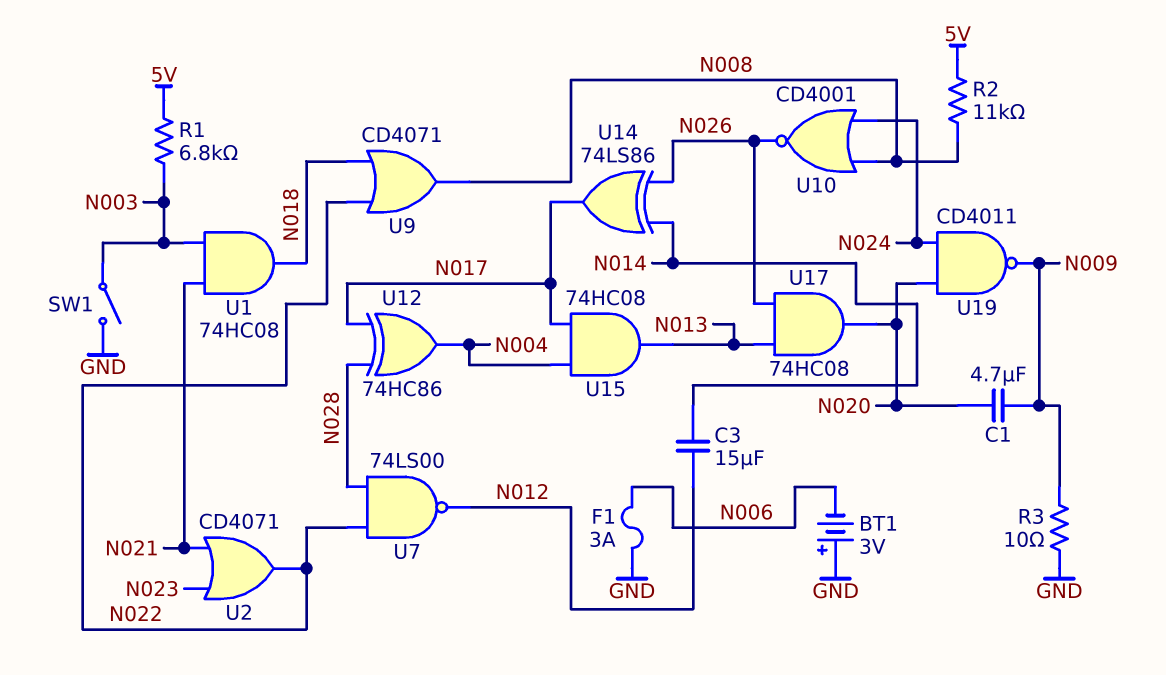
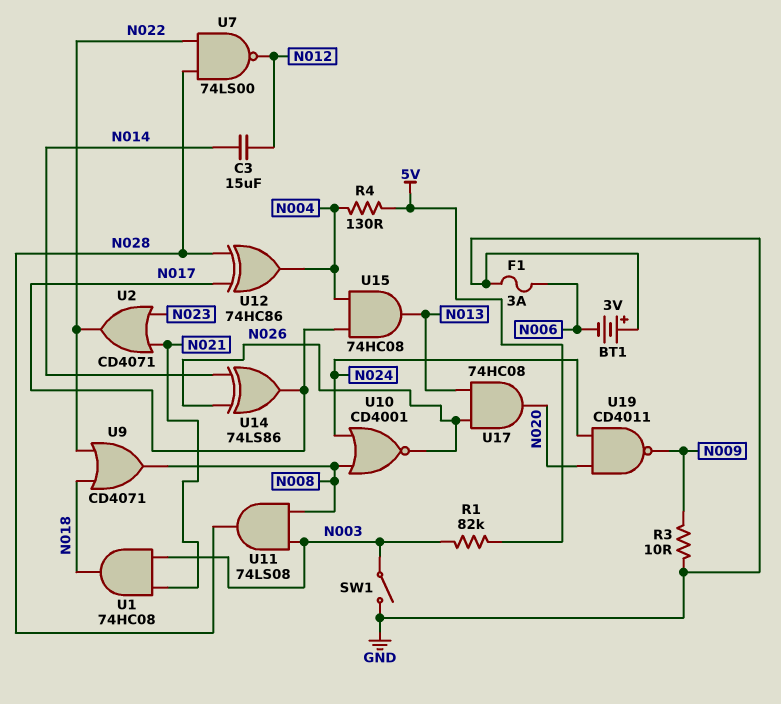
C1: 4.7uF (N009, N020) -> none
R1: 6.8k (5V, N003) -> 82k (5V, N003)
R2: 11k (5V, N008) -> none
R4: none -> 130 (5V, N004)
U11: none -> AND 74LS08 (in N003, in N008, out N028)

